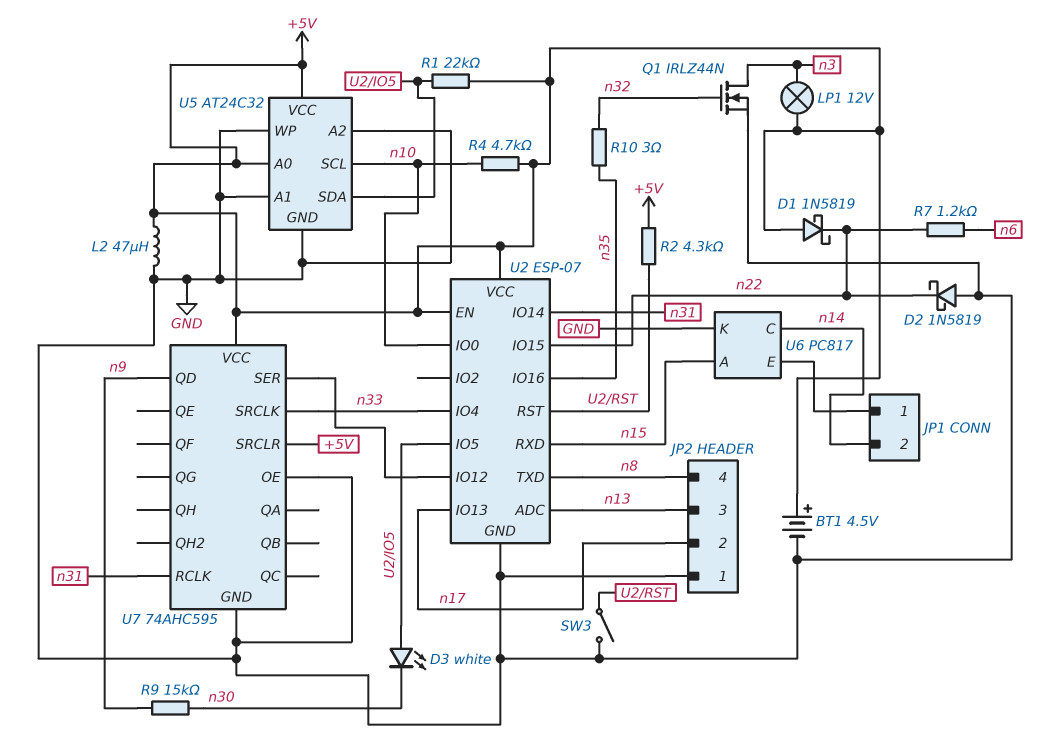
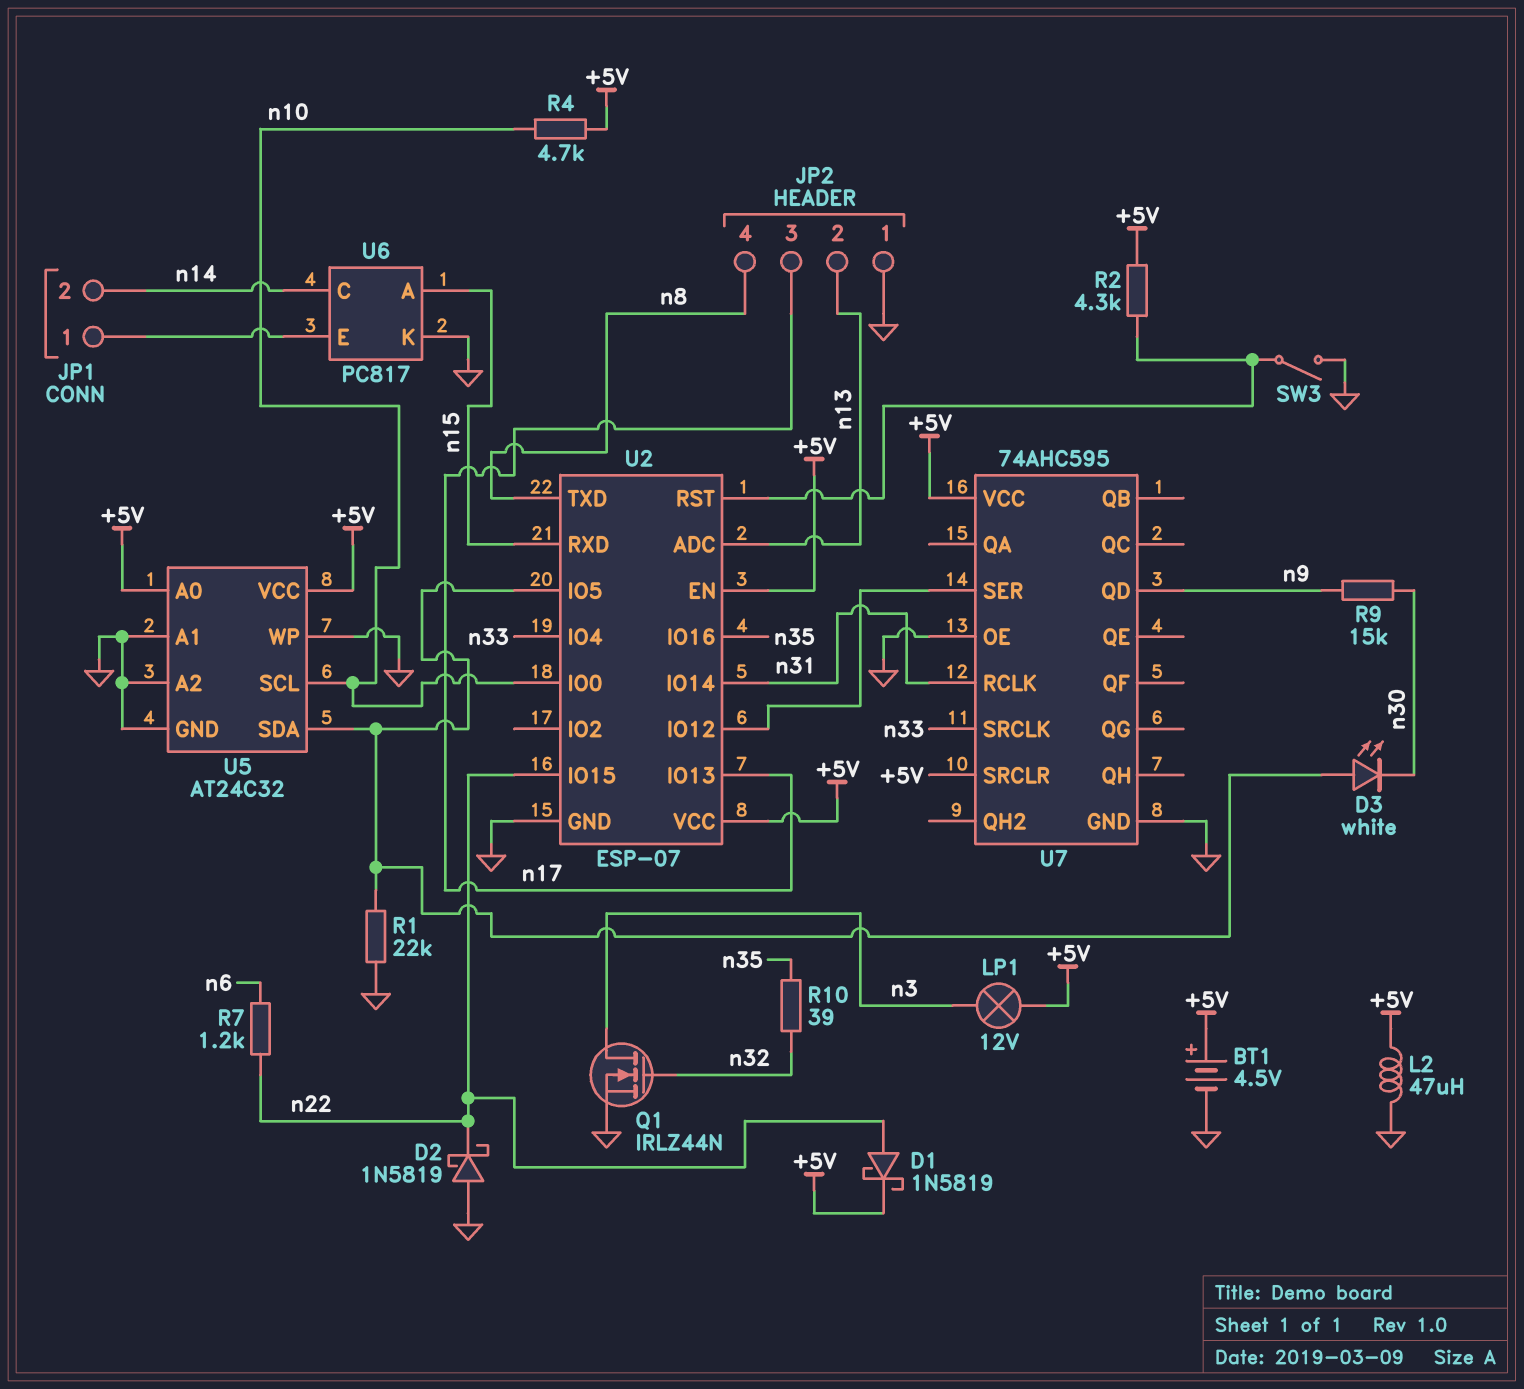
D1: schottky 1N5819 (A +5V, K n22) -> schottky 1N5819 (A n22, K +5V)
JP2 pin 2: n17 -> n13
JP2 pin 3: n13 -> n17
R1: 22k (+5V, U2/IO5) -> 22k (GND, U2/IO5)
R10: 3 (n32, n35) -> 39 (n32, n35)

